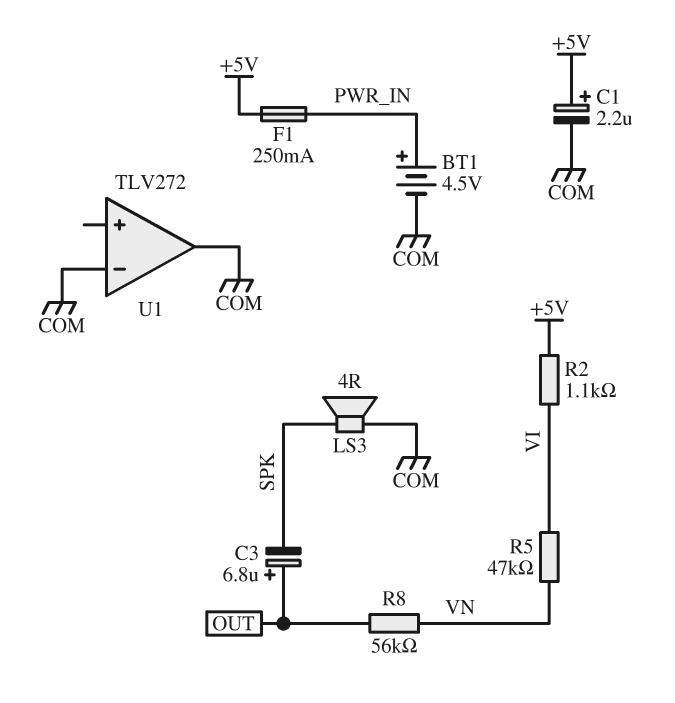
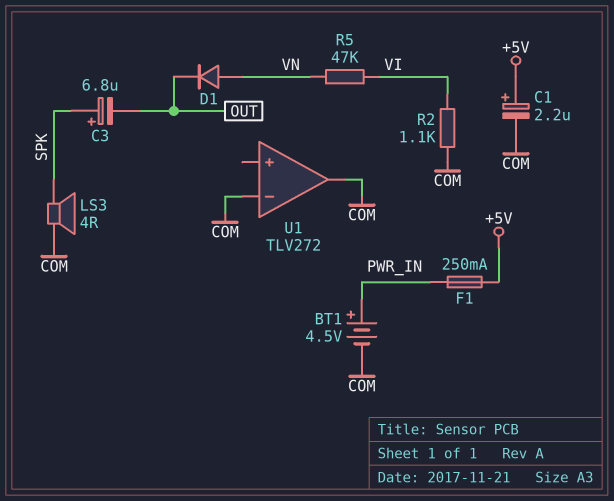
C3: 6.8uF (plus OUT, minus SPK) -> 6.8uF (plus SPK, minus OUT)
D1: none -> diode (A VN, K OUT)
R2: 1.1k (+5V, VI) -> 1.1k (COM, VI)
R8: 56k (OUT, VN) -> none

